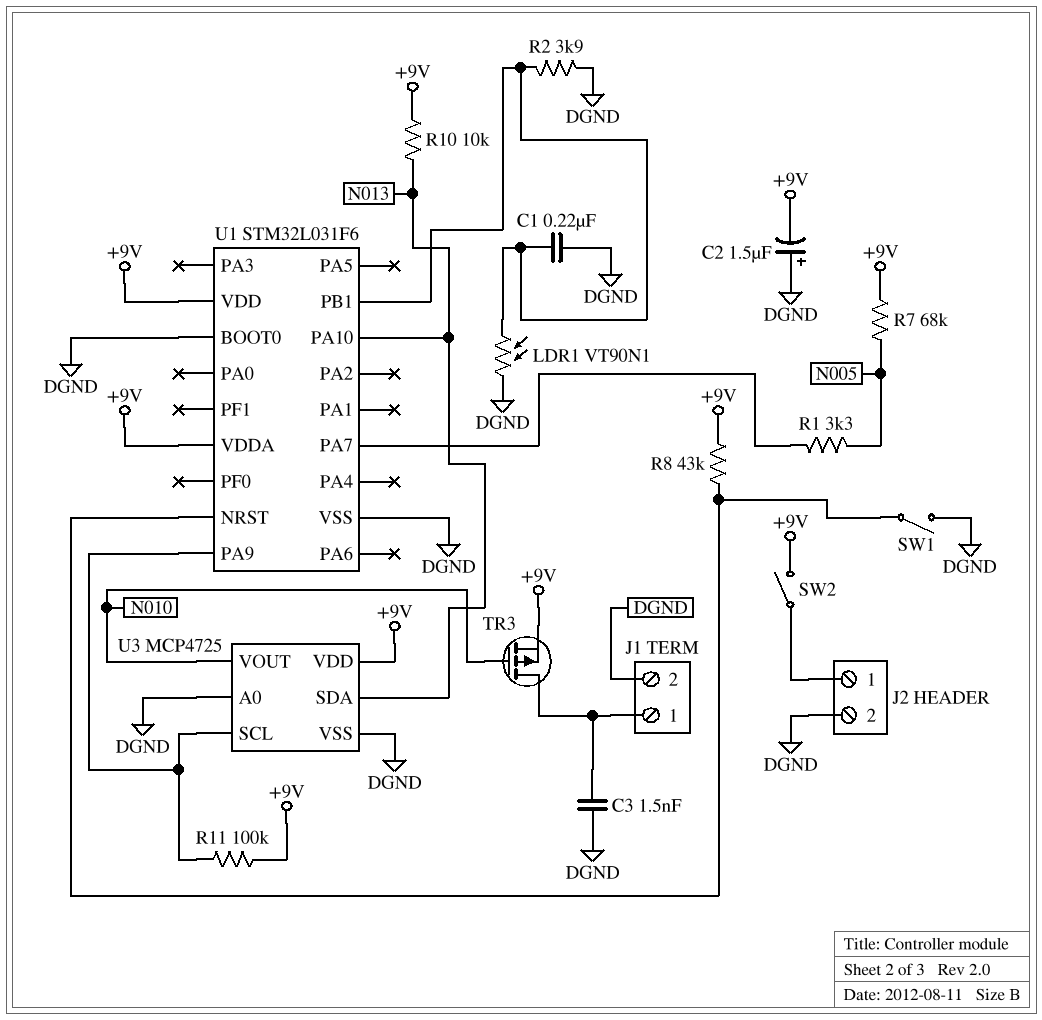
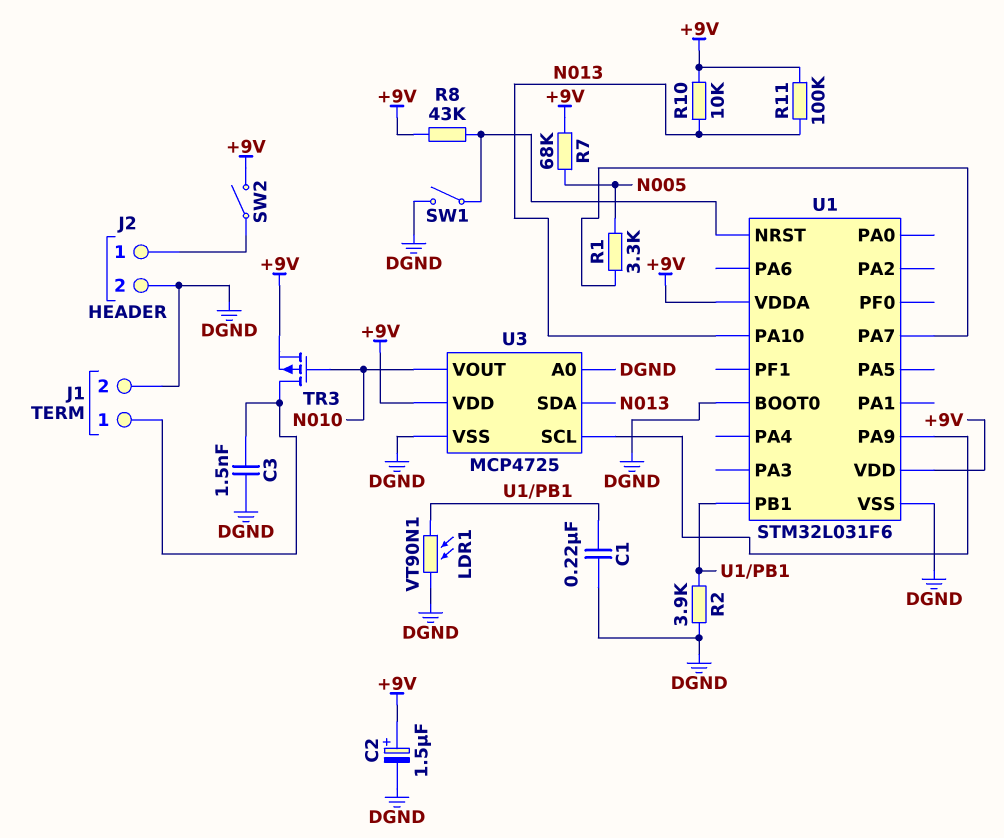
C2: 1.5uF (plus DGND, minus +9V) -> 1.5uF (plus +9V, minus DGND)
R11: 100k (+9V, U1/PA9) -> 100k (+9V, N013)

